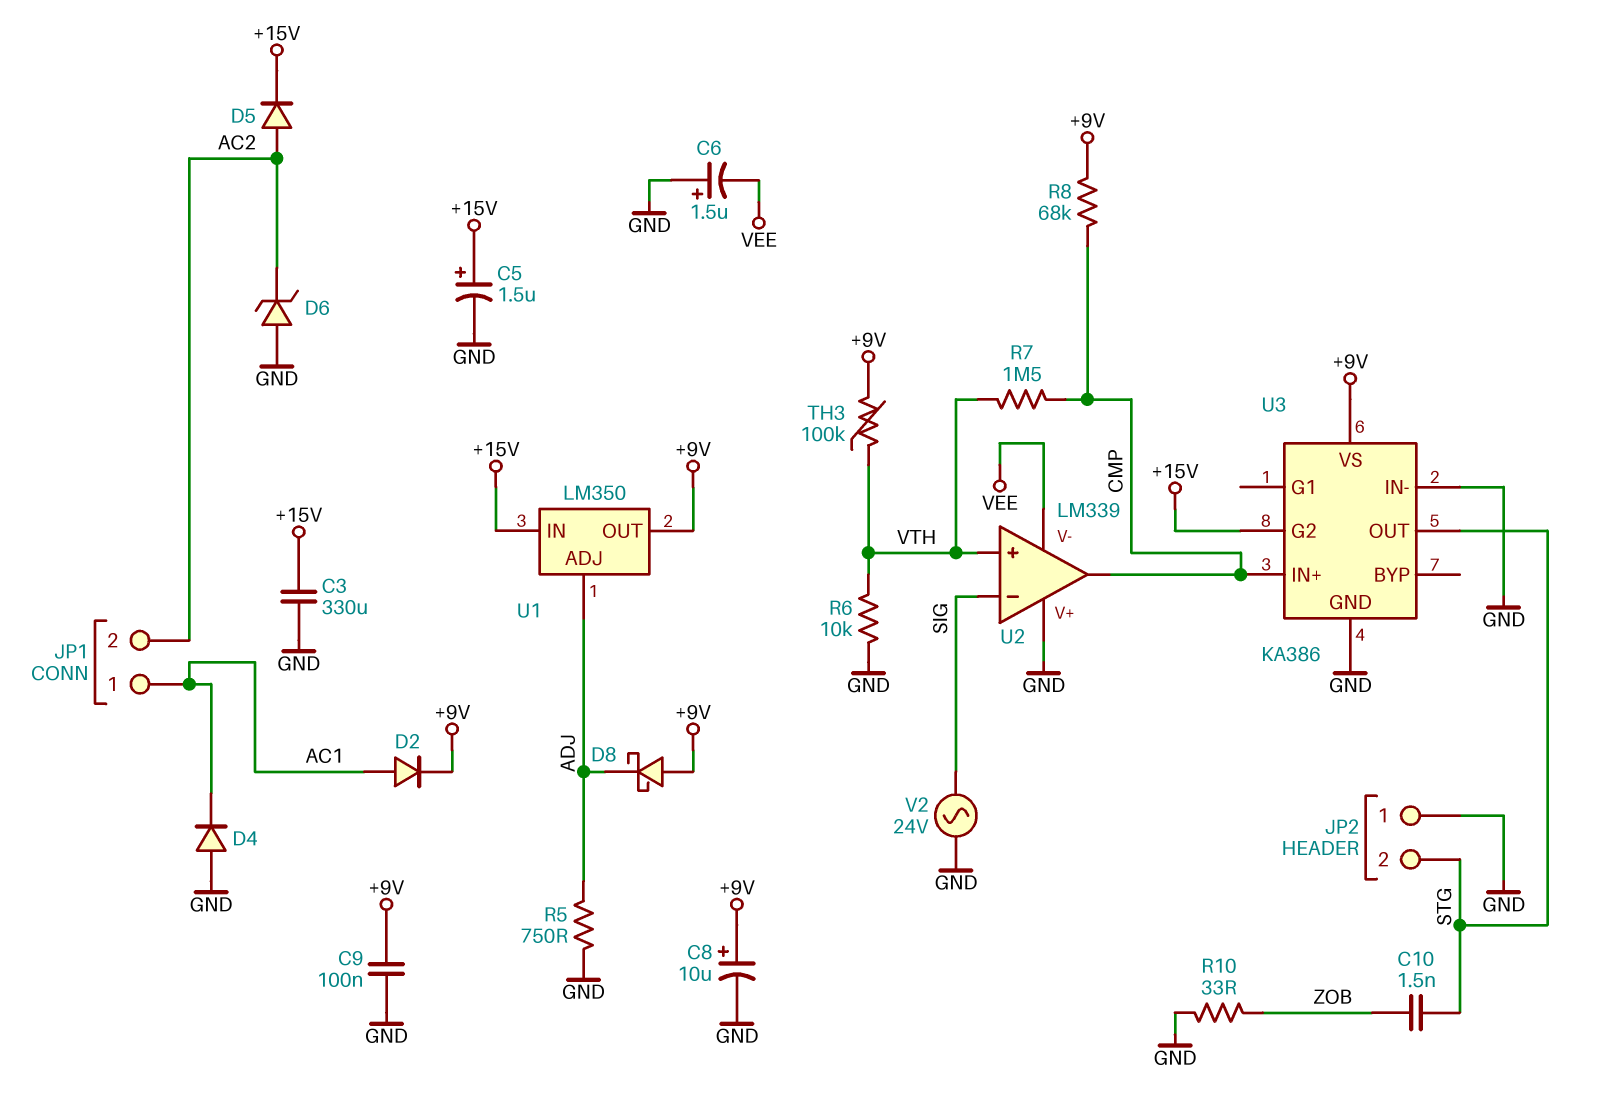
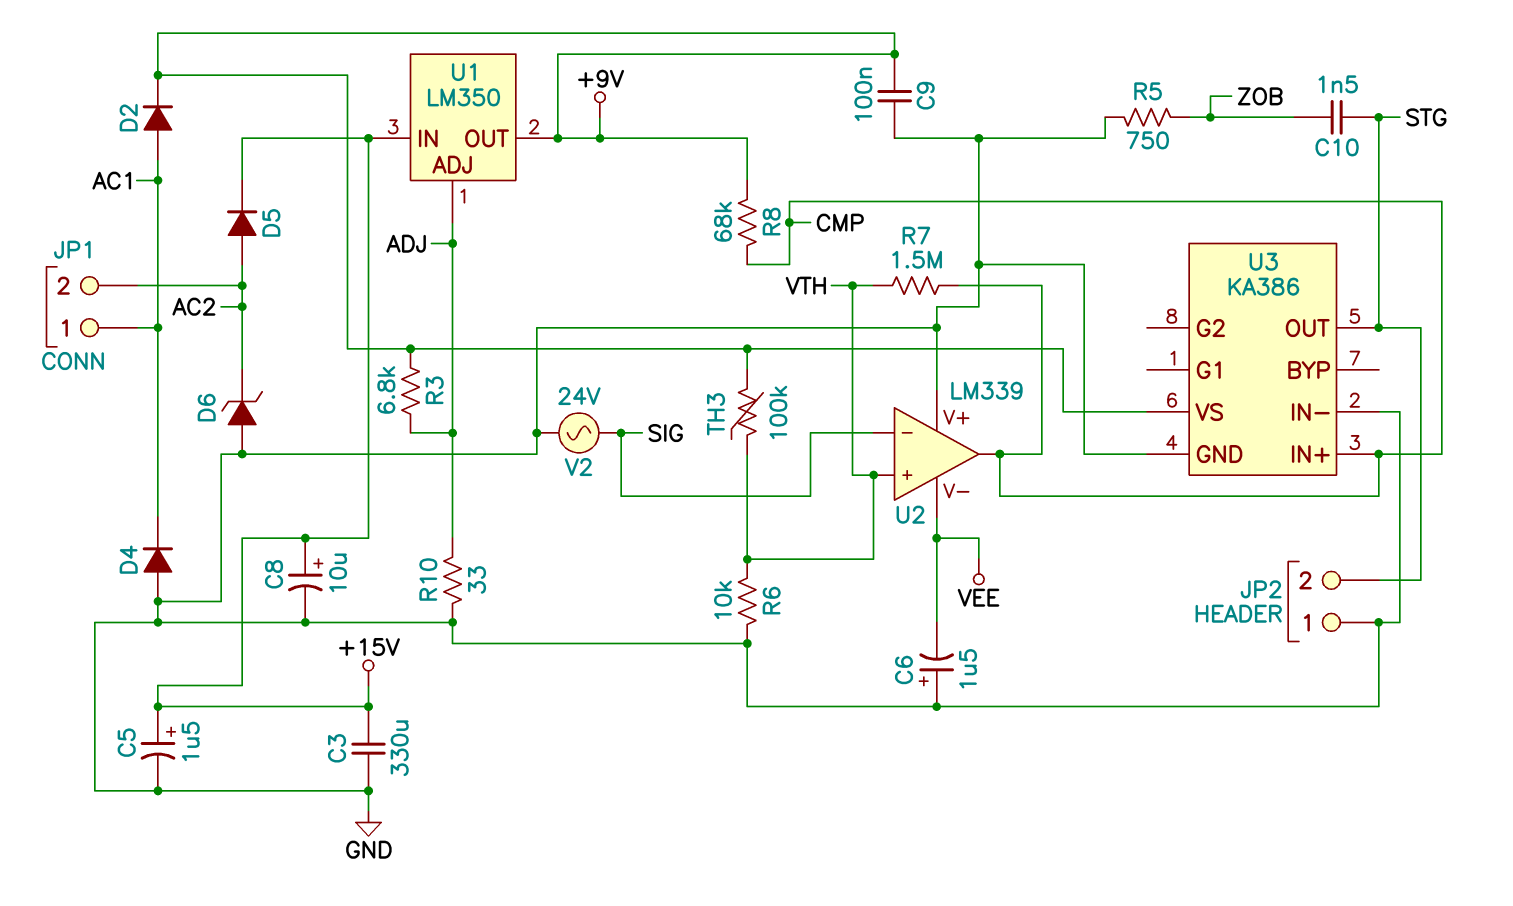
C8: 10uF (plus +9V, minus GND) -> 10uF (plus +15V, minus GND)
D8: schottky (A +9V, K ADJ) -> none
R3: none -> 6.8k (+9V, ADJ)
R5: 750 (ADJ, GND) -> 750 (GND, ZOB)
R10: 33 (GND, ZOB) -> 33 (ADJ, GND)
U3 pin G2: +15V -> none

